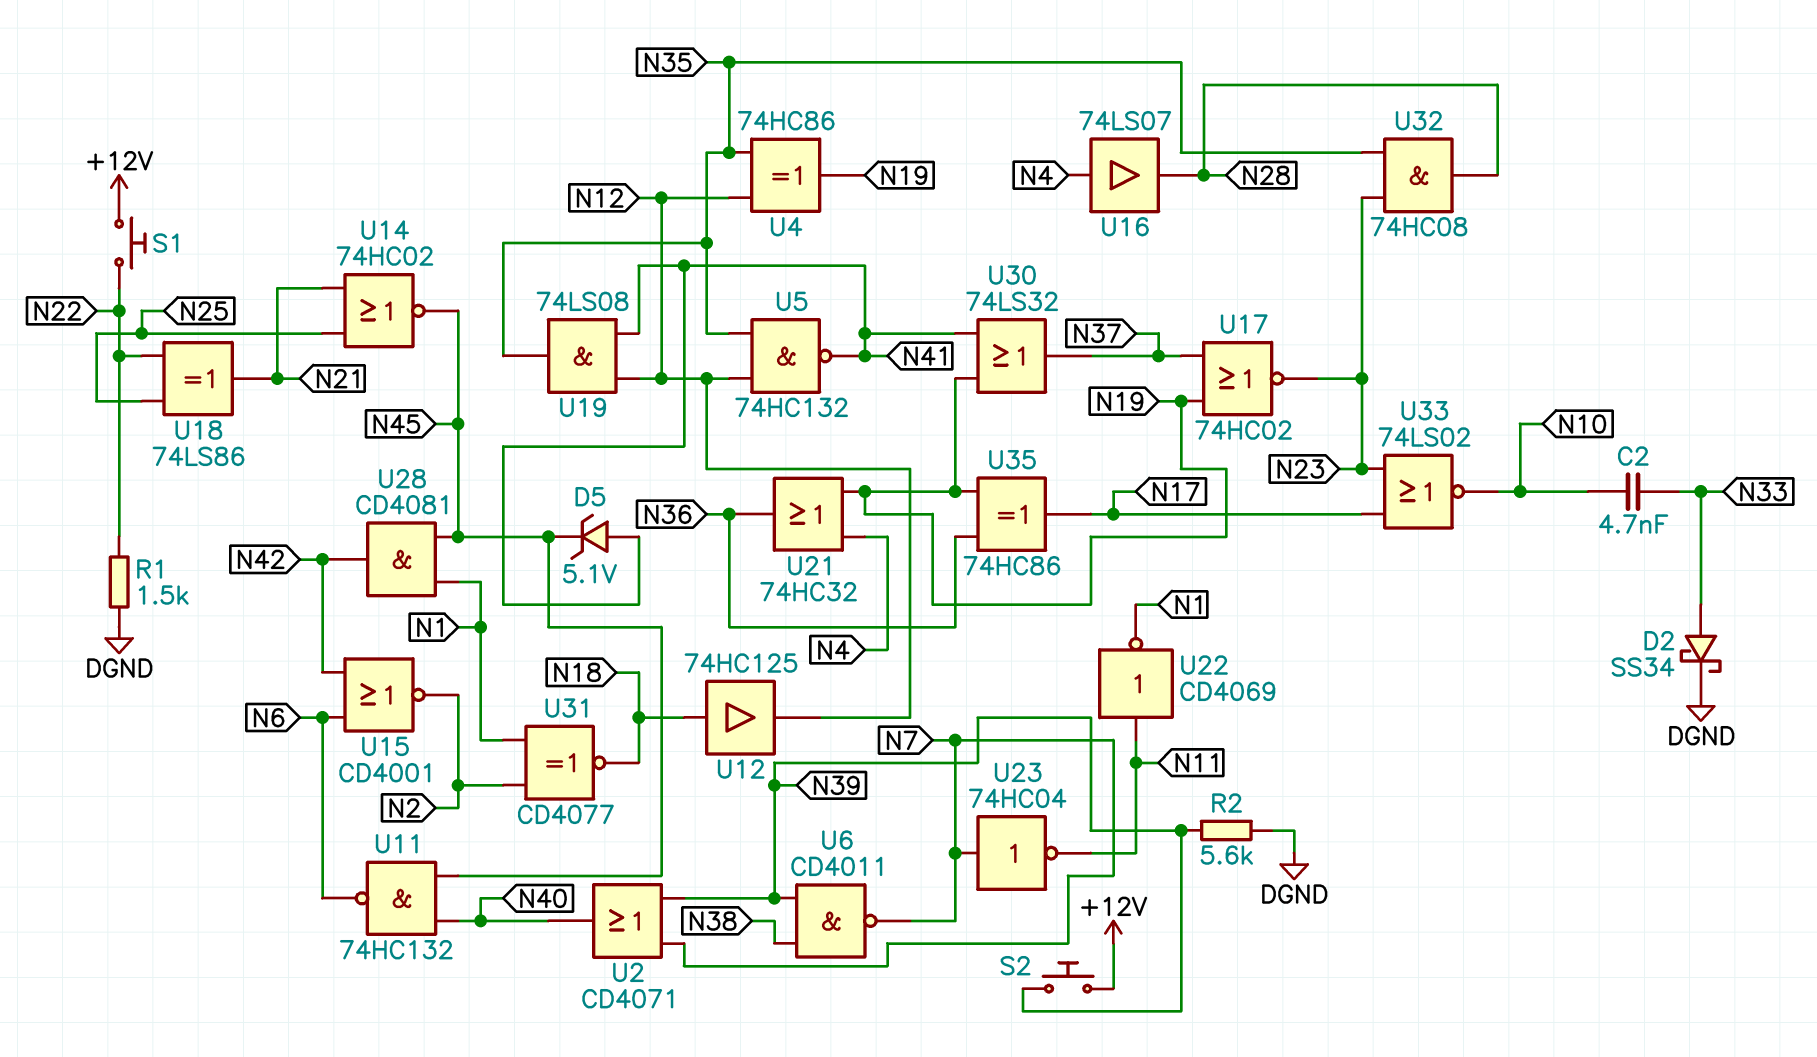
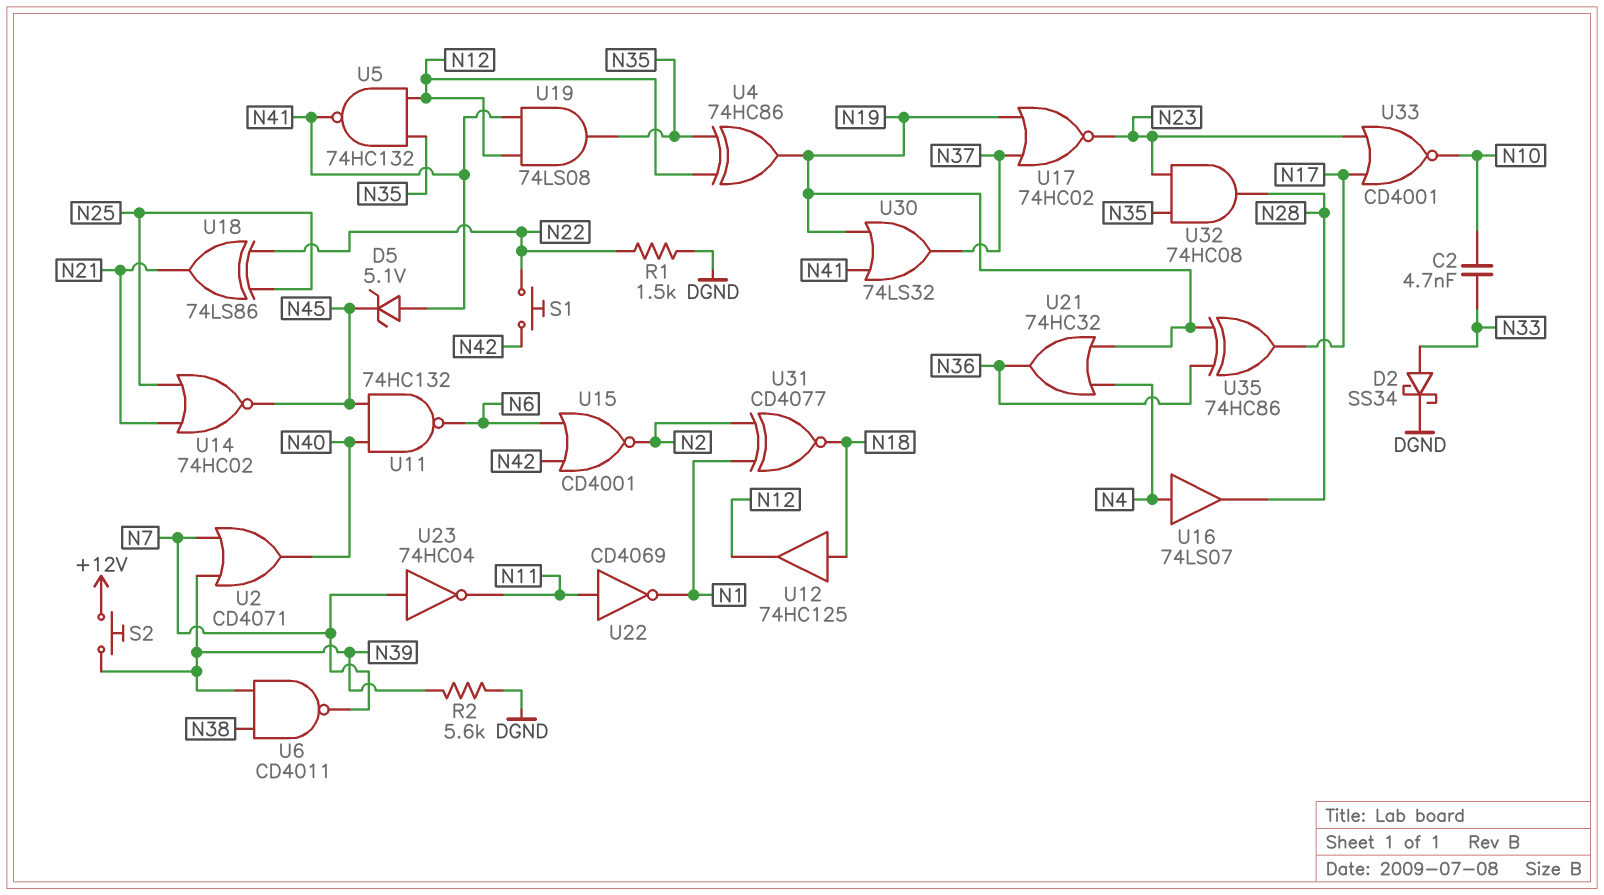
S1: button (+12V, N22) -> button (N22, N42)
U28: AND CD4081 (in N1, in N45, out N42) -> none
U33: NOR 74LS02 (in N17, in N23, out N10) -> NOR CD4001 (in N17, in N23, out N10)

